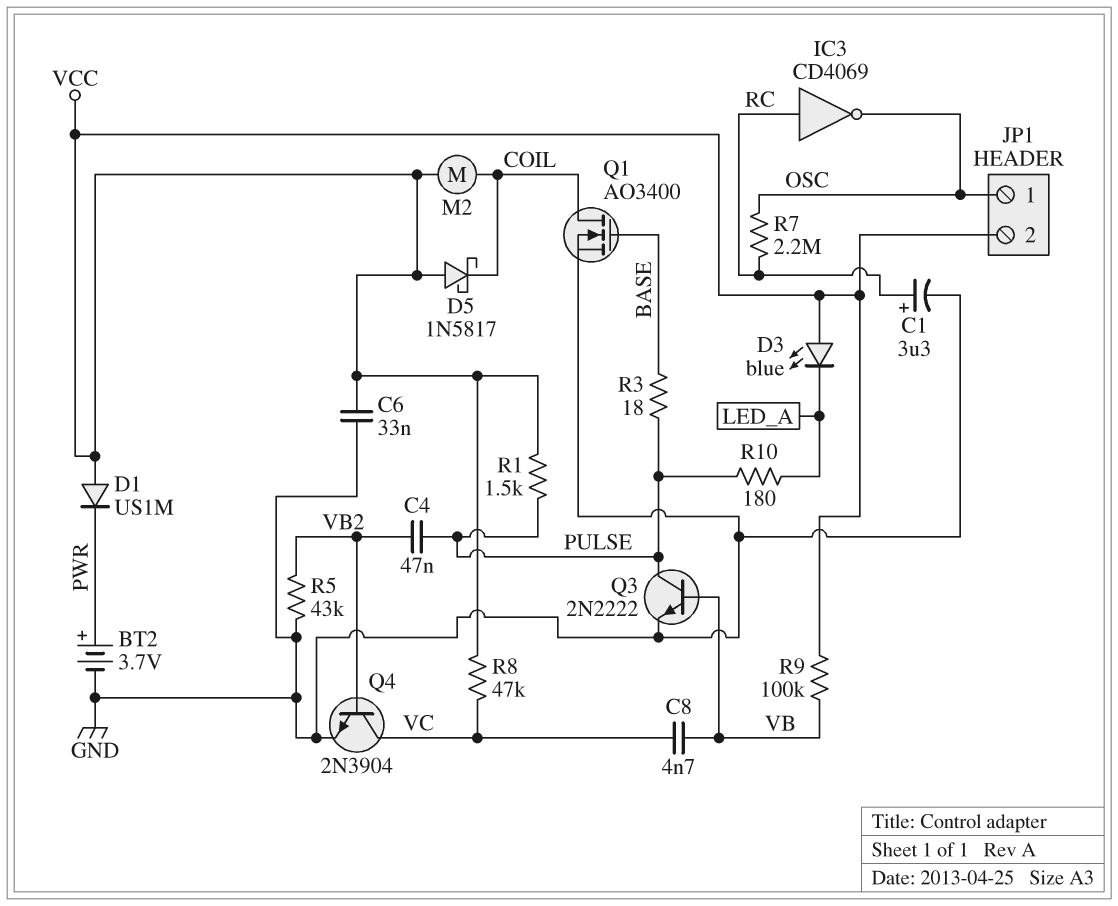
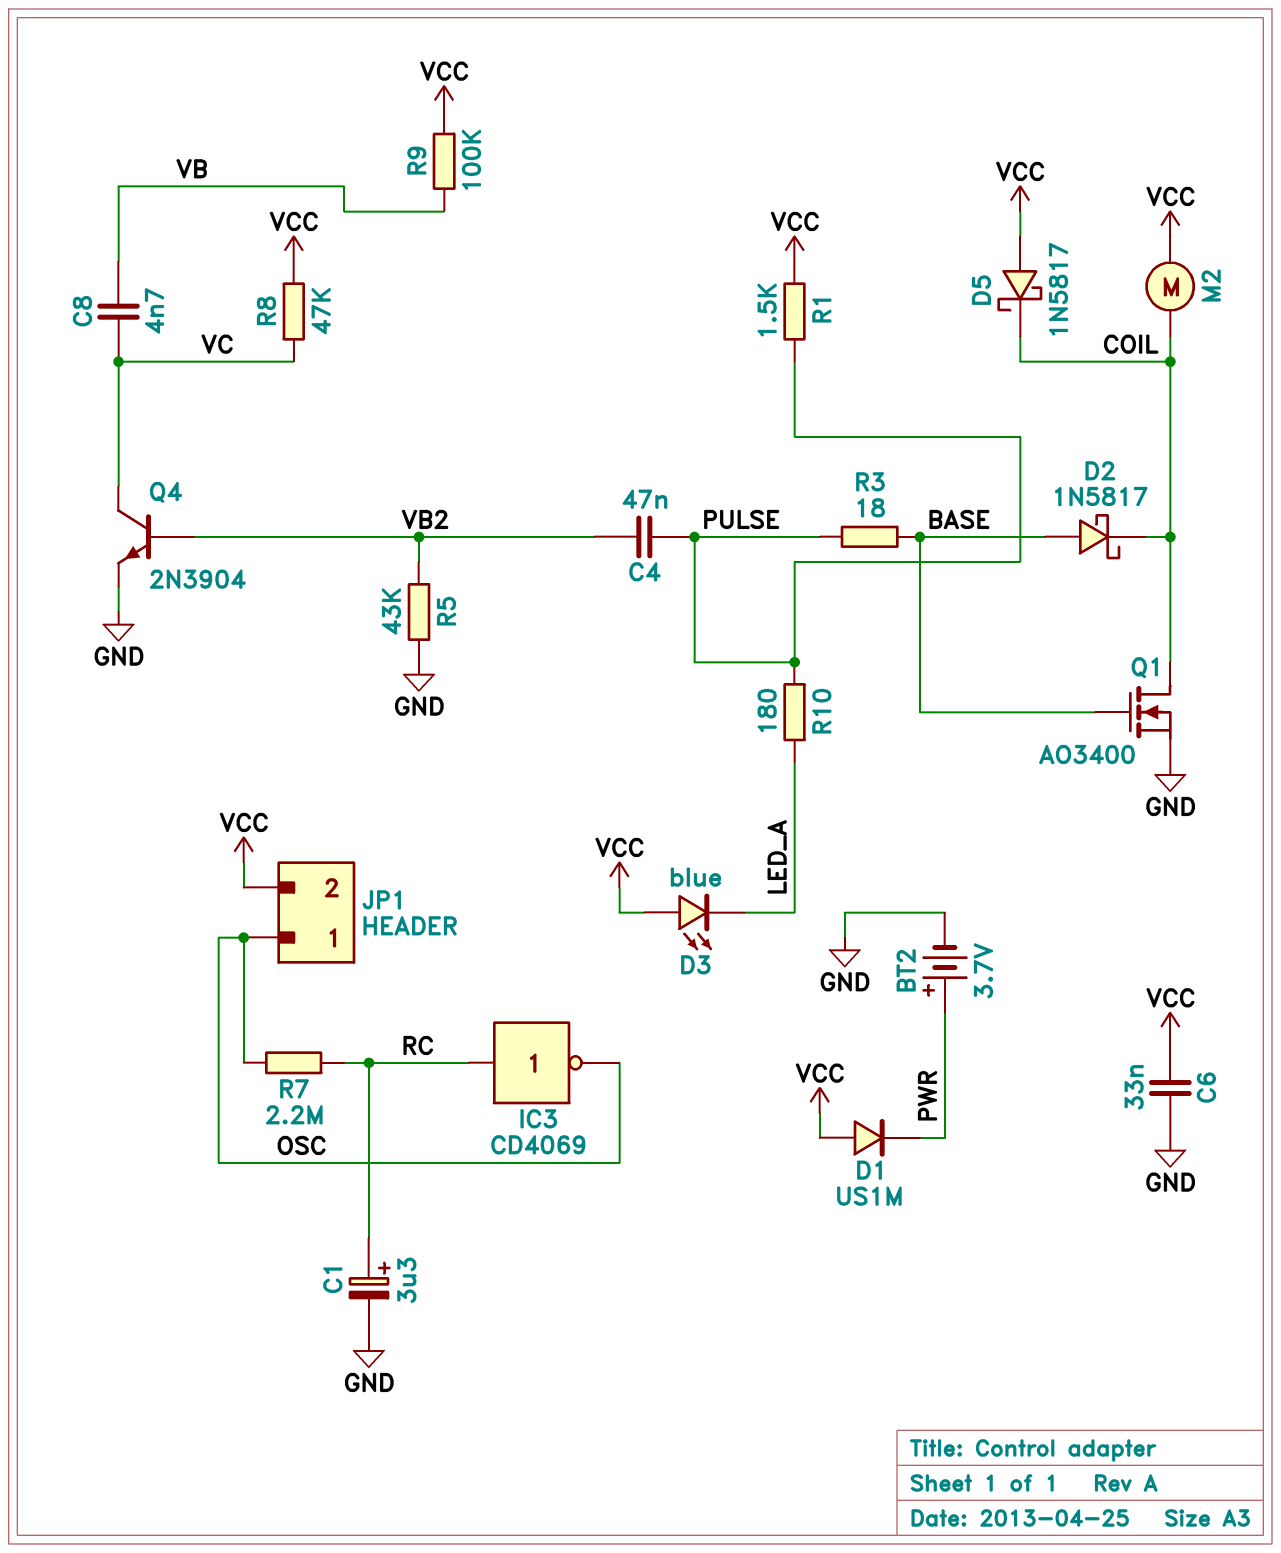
D2: none -> schottky 1N5817 (A BASE, K COIL)
Q3: NPN 2N2222 (B VB, C PULSE, E GND) -> none

